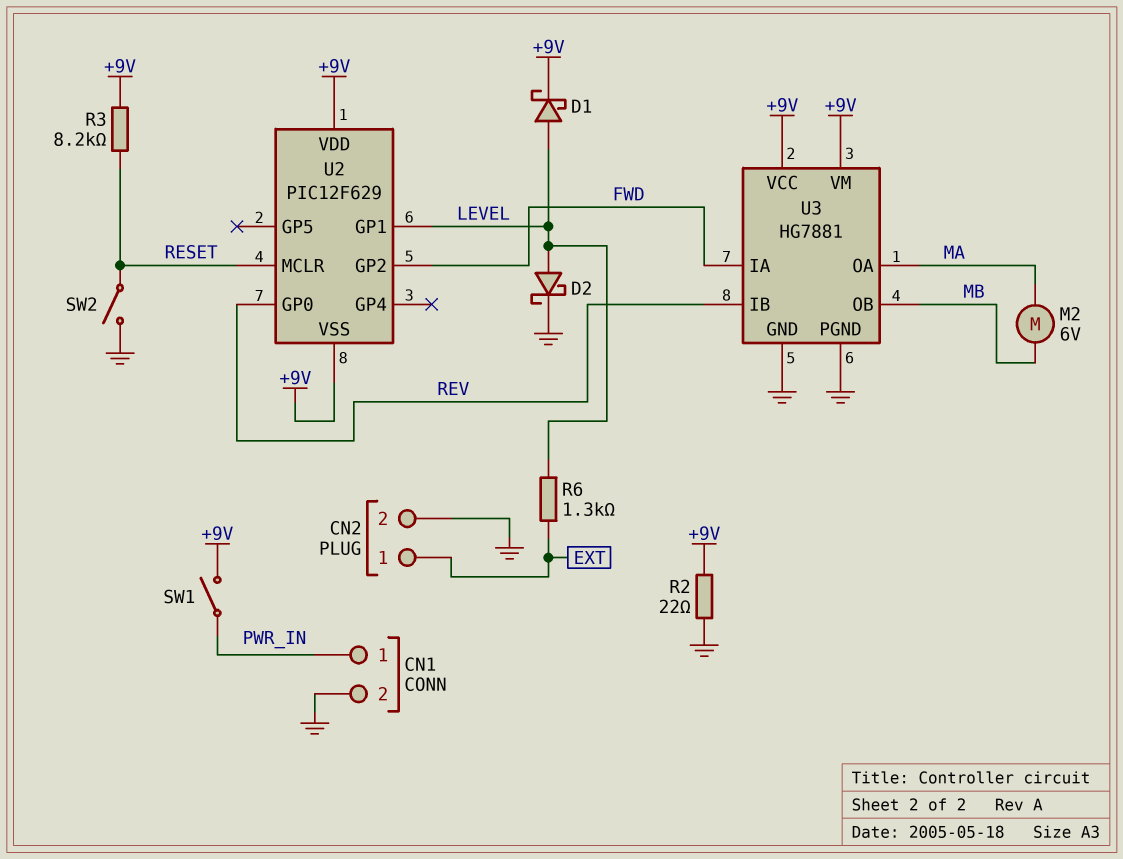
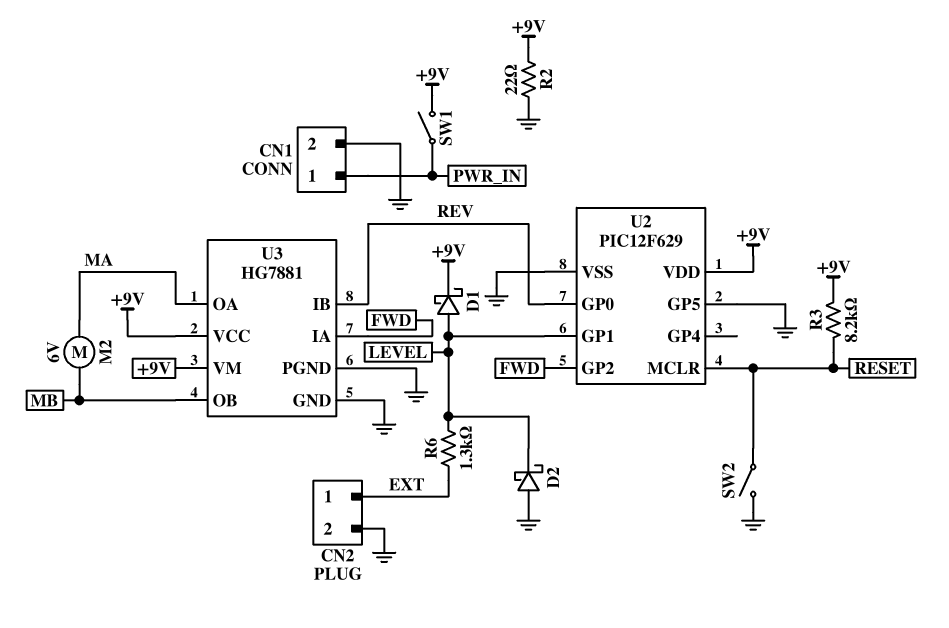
D2: schottky (A LEVEL, K GND) -> schottky (A GND, K LEVEL)
U2 pin GP5: none -> GND
U2 pin VSS: +9V -> GND

